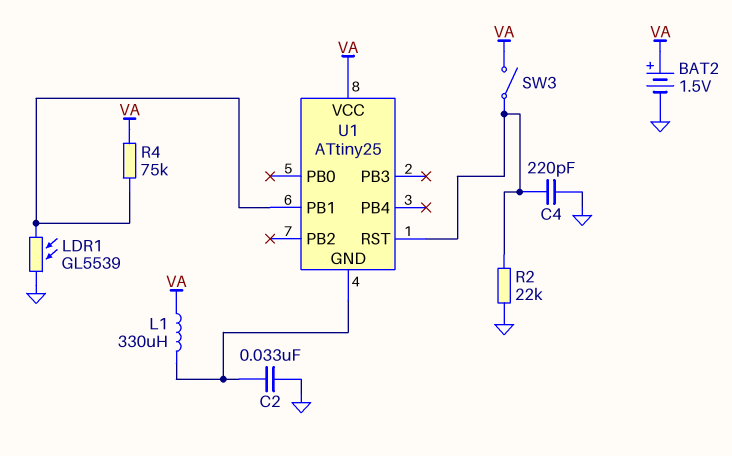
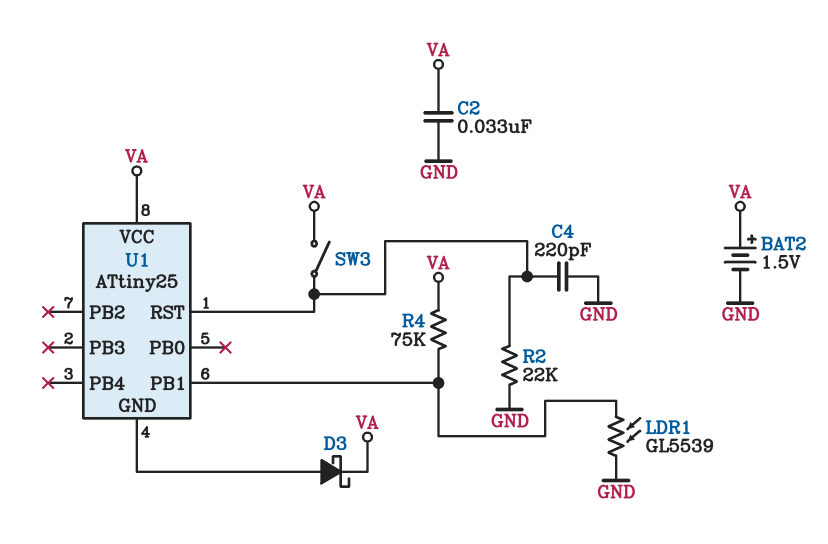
C2: 33nF (GND, U1/GND) -> 33nF (GND, VA)
D3: none -> schottky (A U1/GND, K VA)
L1: 330uH (U1/GND, VA) -> none

